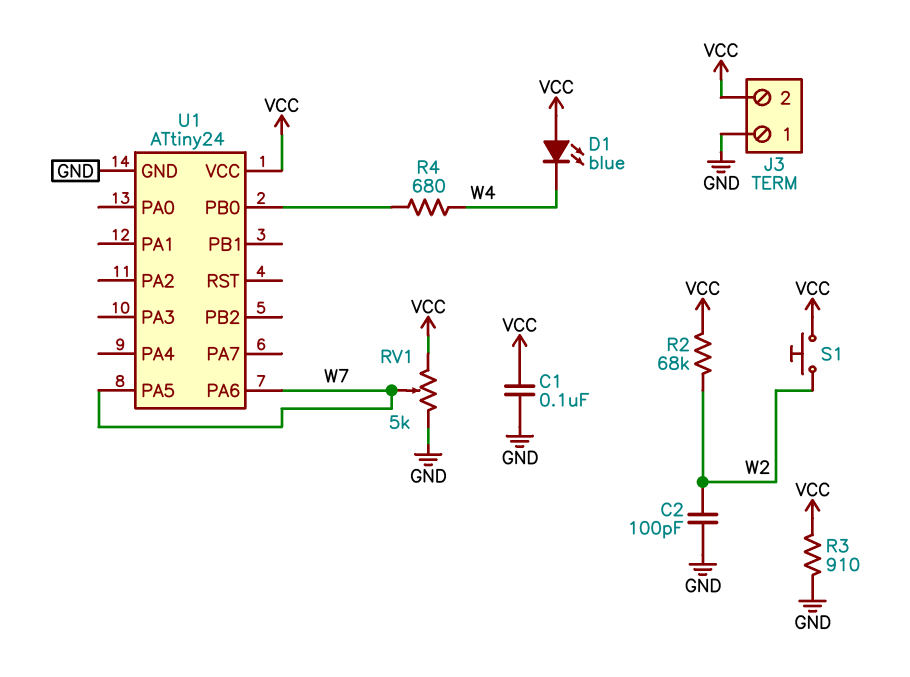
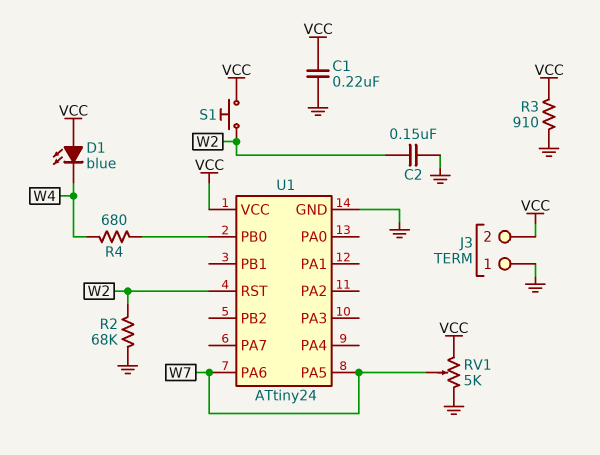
C1: 100nF (GND, VCC) -> 220nF (GND, VCC)
C2: 100pF (GND, W2) -> 150nF (GND, W2)
R2: 68k (VCC, W2) -> 68k (GND, W2)
U1 pin RST: none -> W2

